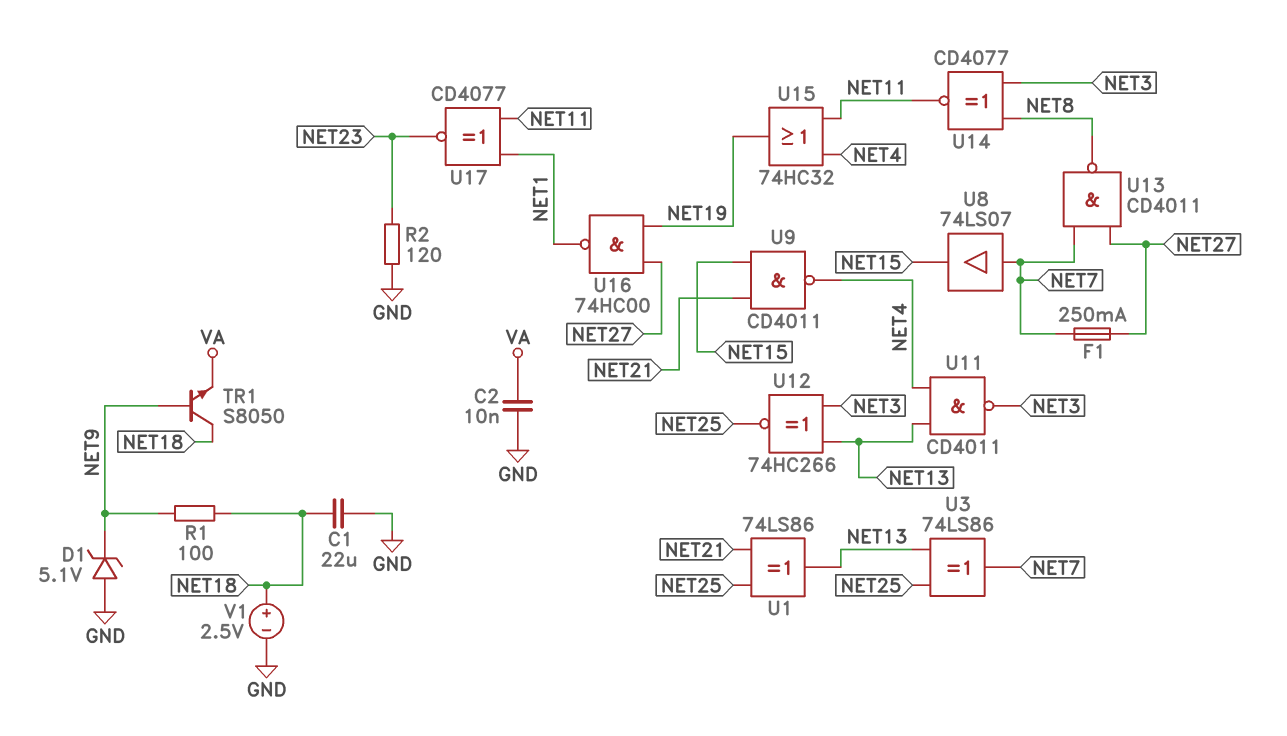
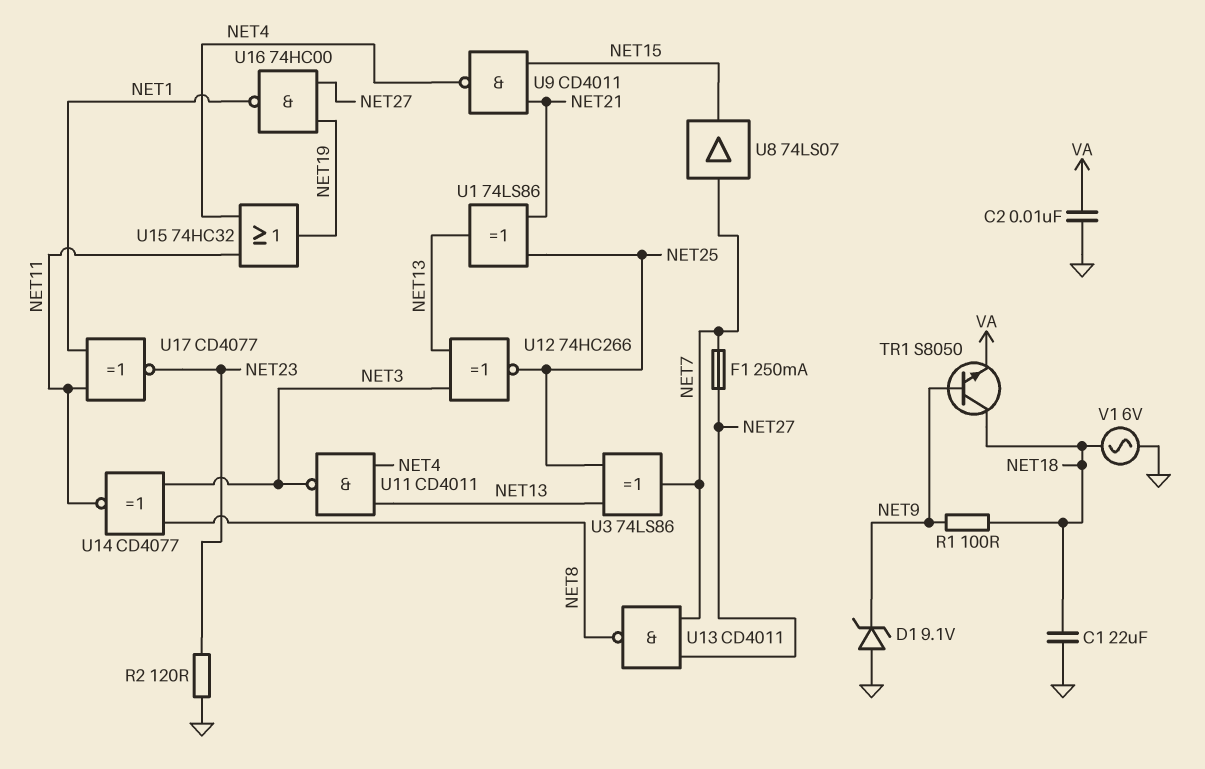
D1: zener 5.1V (A GND, K NET9) -> zener 9.1V (A GND, K NET9)
V1: 2.5V (plus NET18, minus GND) -> AC 6V (GND, NET18)

